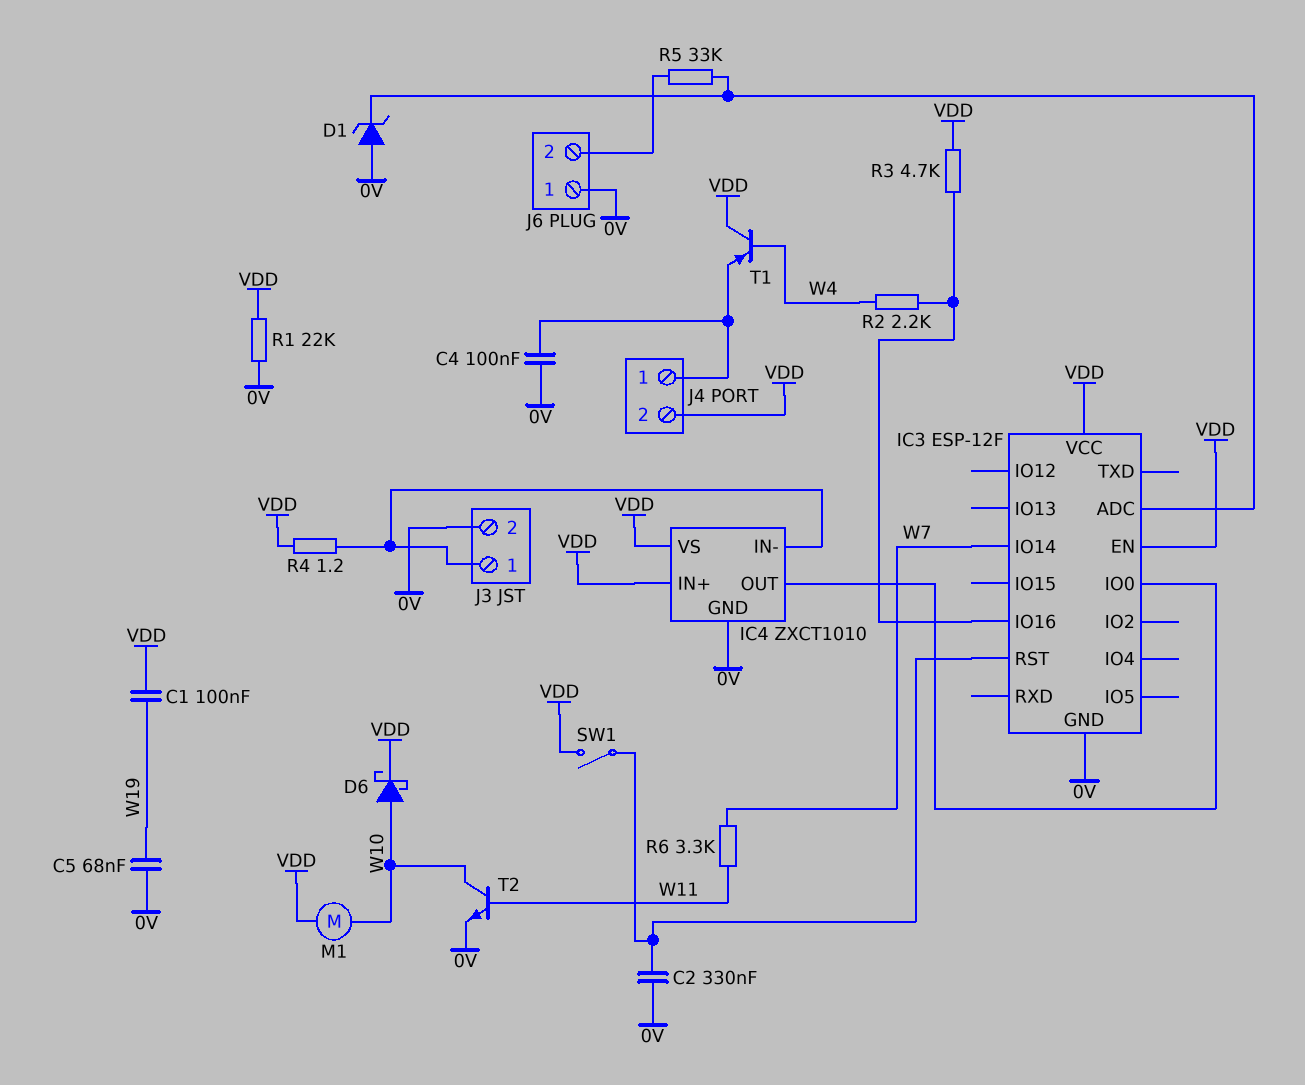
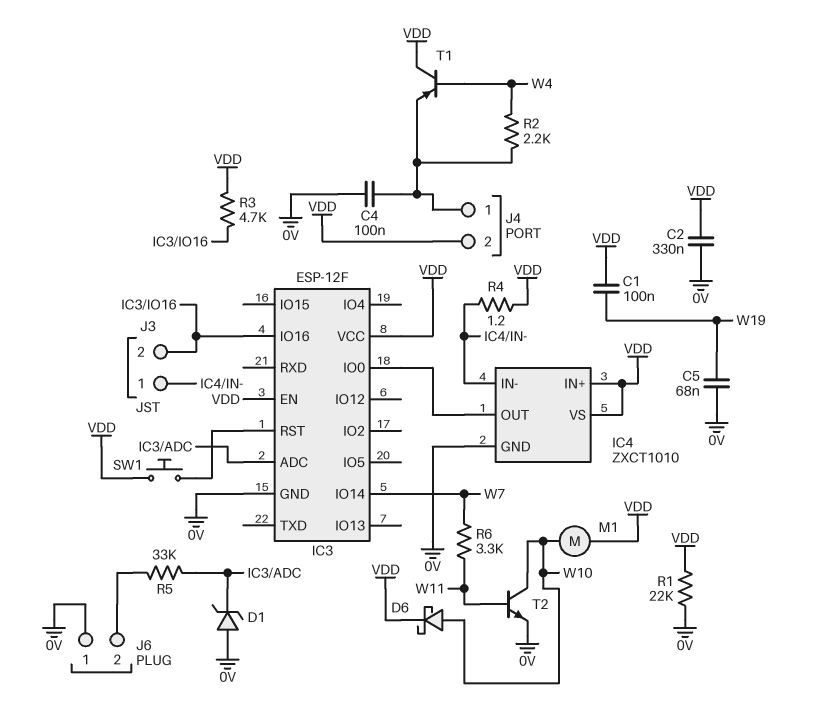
C2: 330nF (0V, IC3/RST) -> 330nF (0V, VDD)
J3 pin 2: 0V -> IC3/IO16
R2: 2.2k (IC3/IO16, W4) -> 2.2k (J4/1, W4)
SW1: switch (IC3/RST, VDD) -> button (IC3/RST, VDD)

